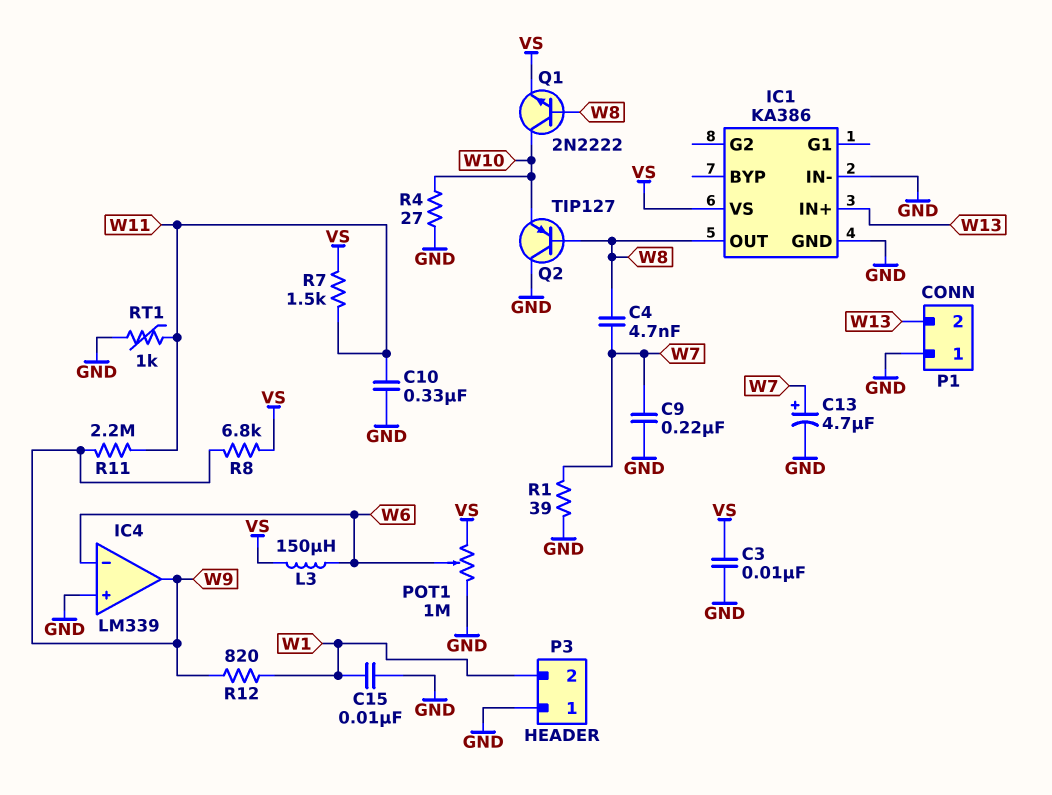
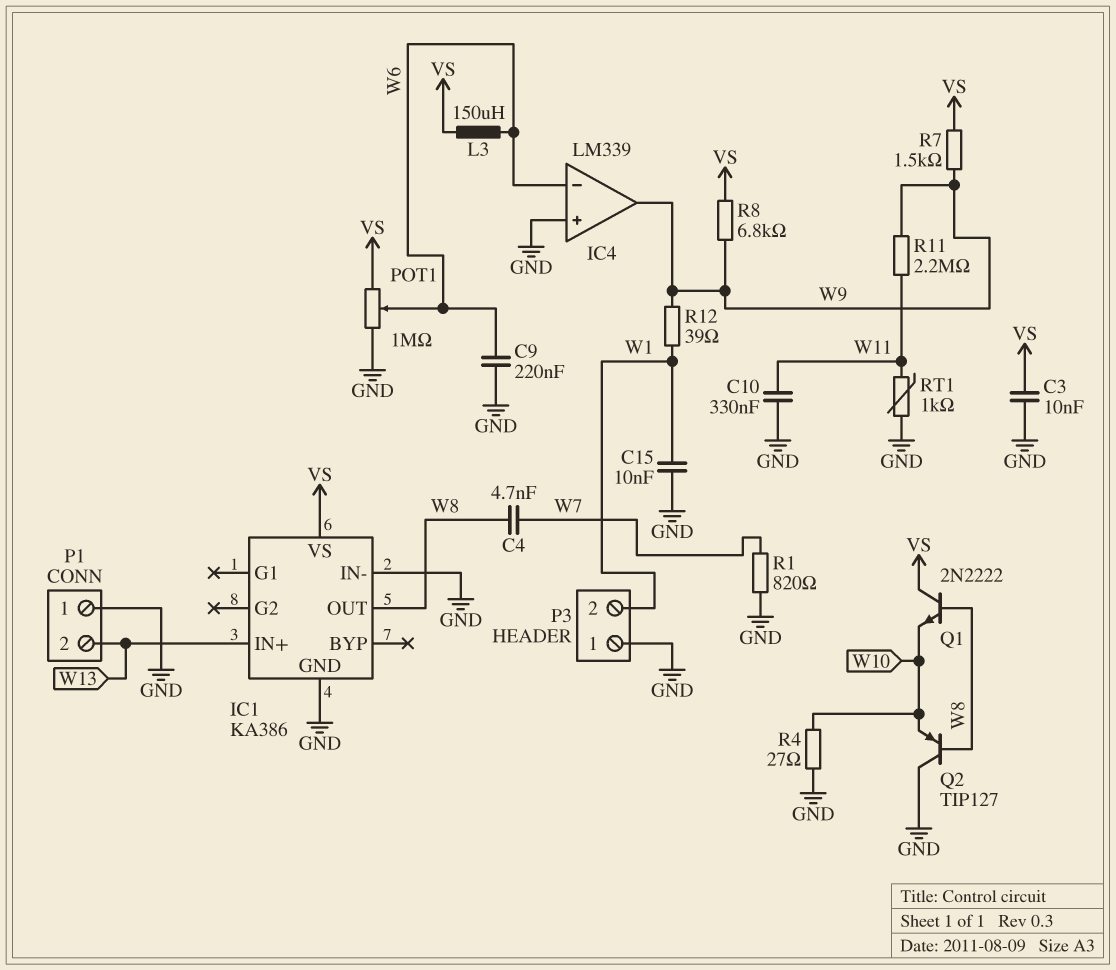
C9: 220nF (GND, W7) -> 220nF (GND, W6)
C13: 4.7uF (plus W7, minus GND) -> none
Q1: NPN 2N2222 (B W8, C W10, E VS) -> NPN 2N2222 (B W8, C VS, E W10)
R1: 39 (GND, W7) -> 820 (GND, W7)
R7: 1.5k (VS, W11) -> 1.5k (VS, W9)
R12: 820 (W1, W9) -> 39 (W1, W9)

